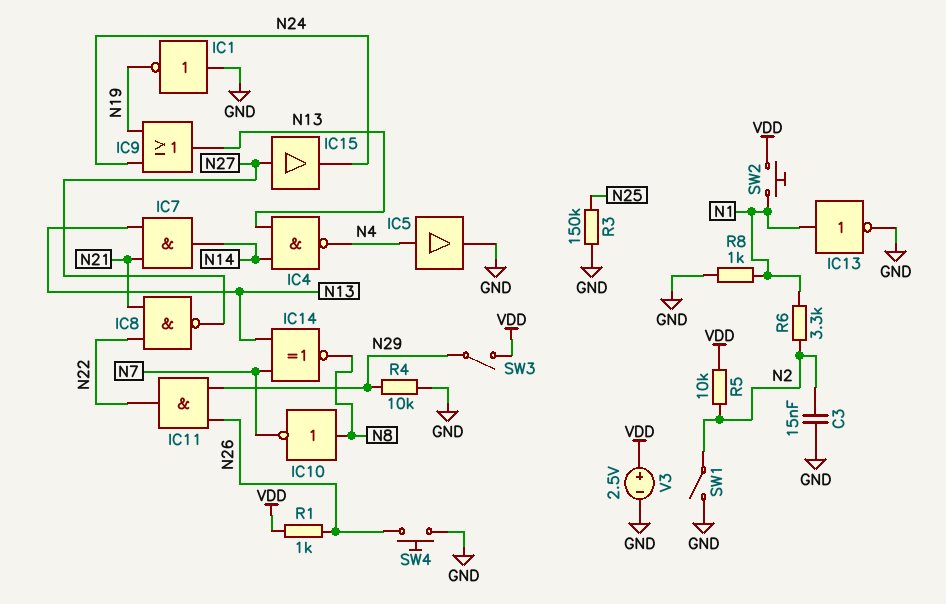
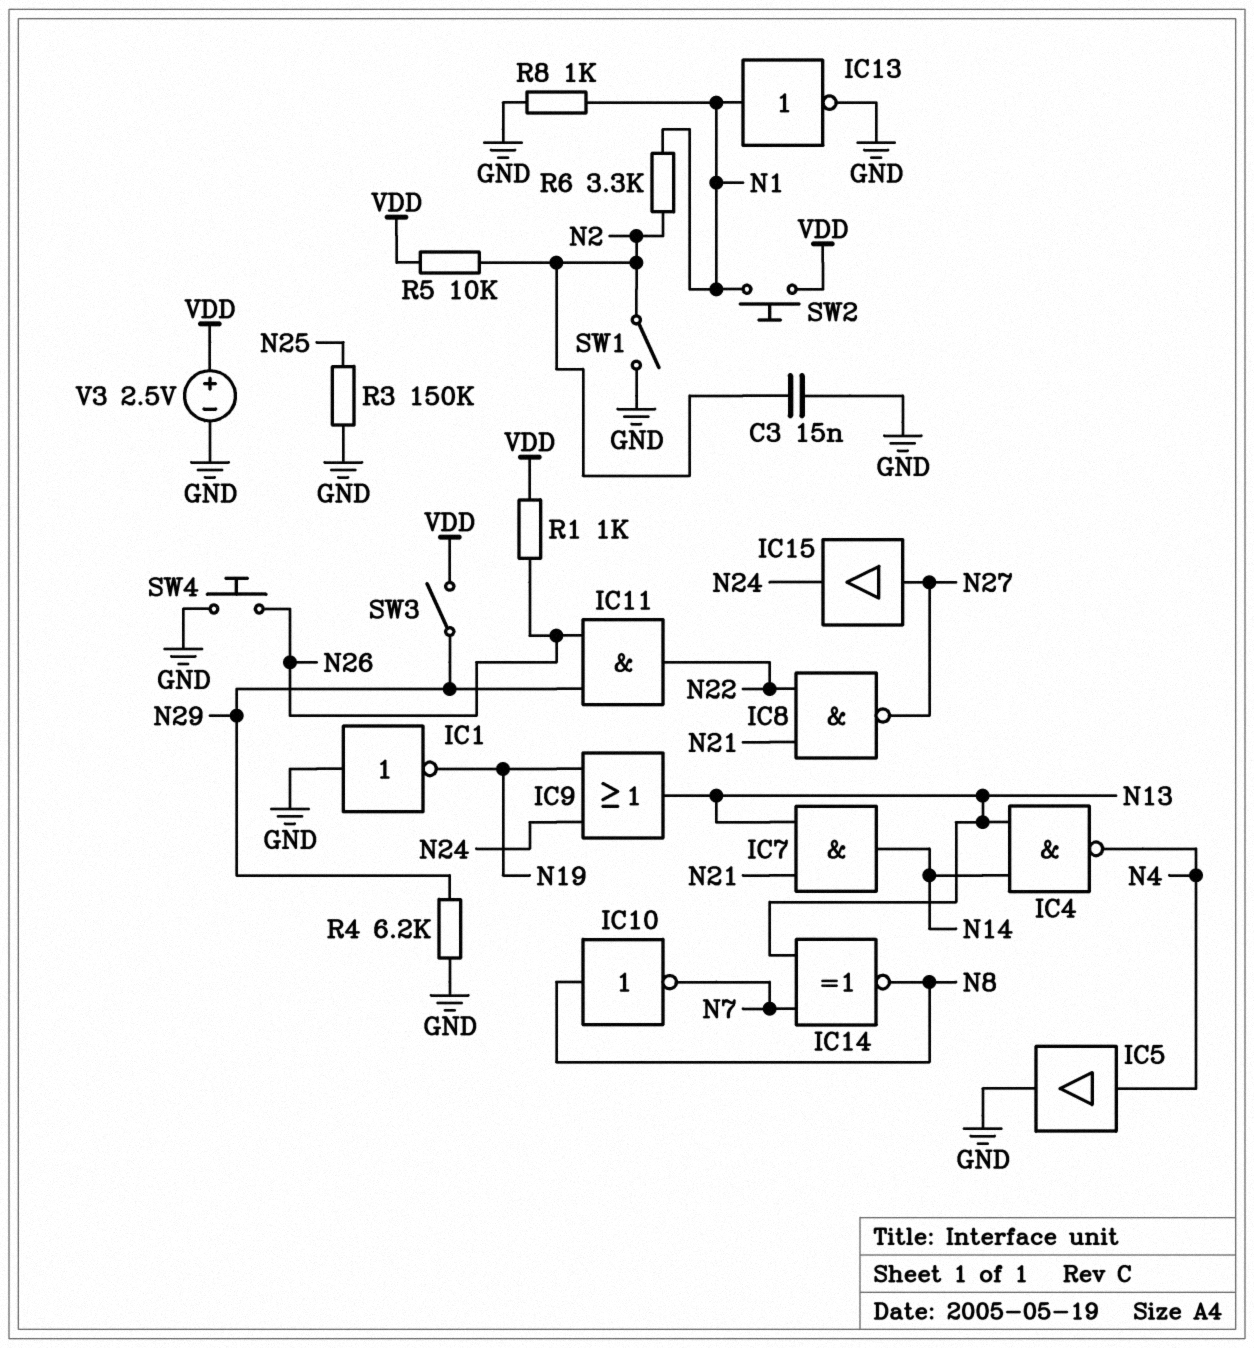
R4: 10k (GND, N29) -> 6.2k (GND, N29)

